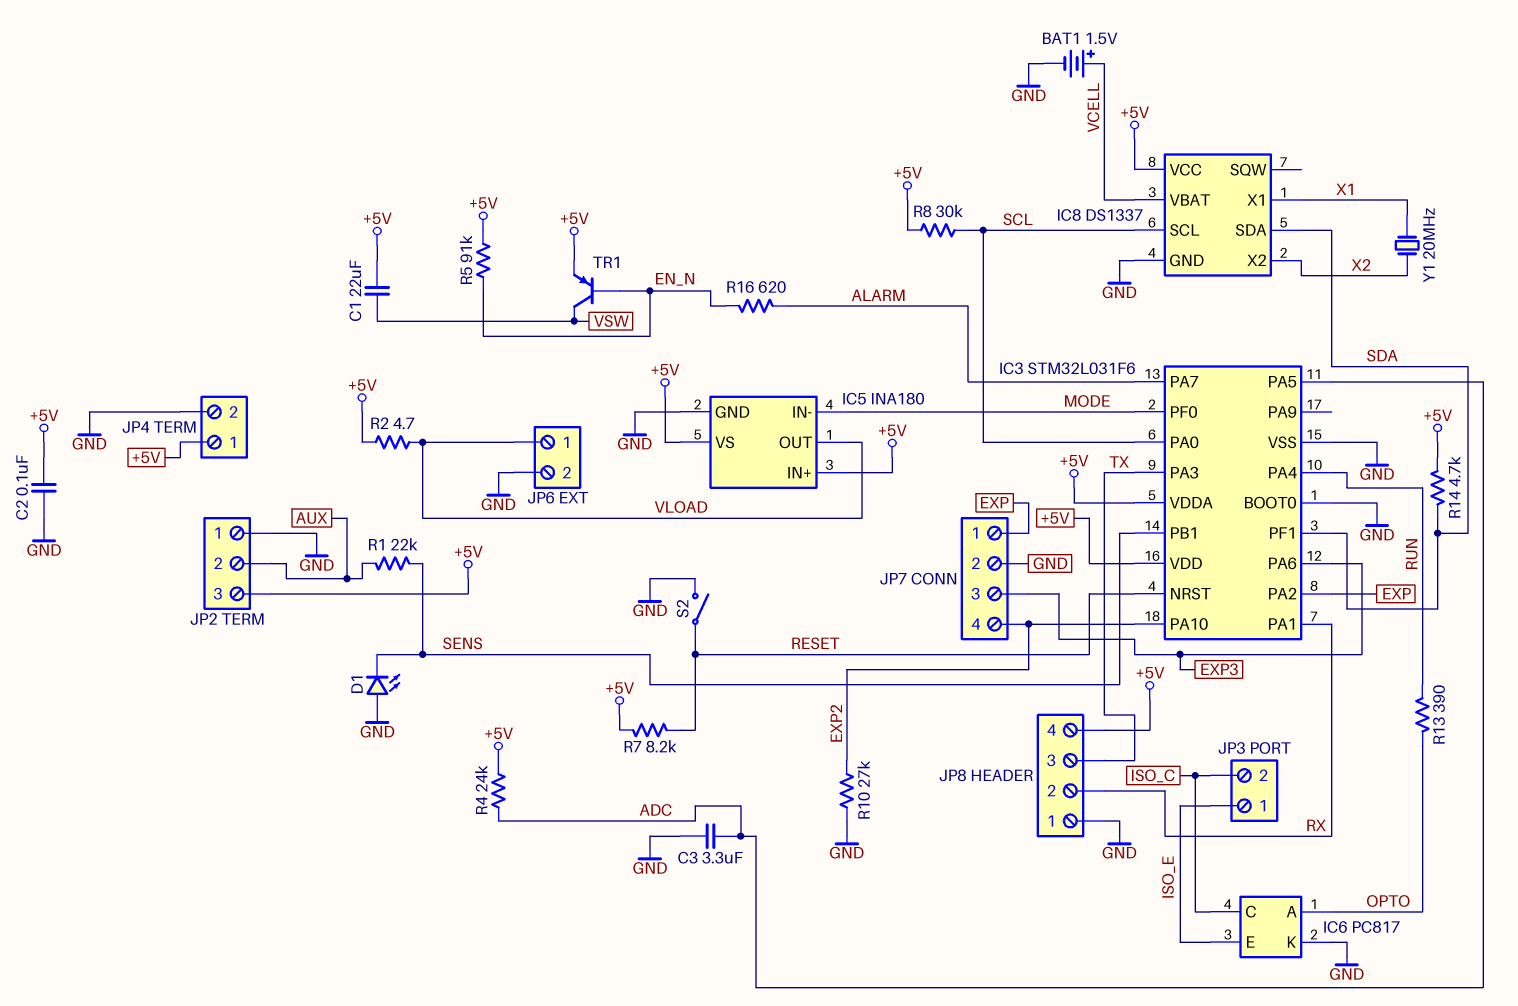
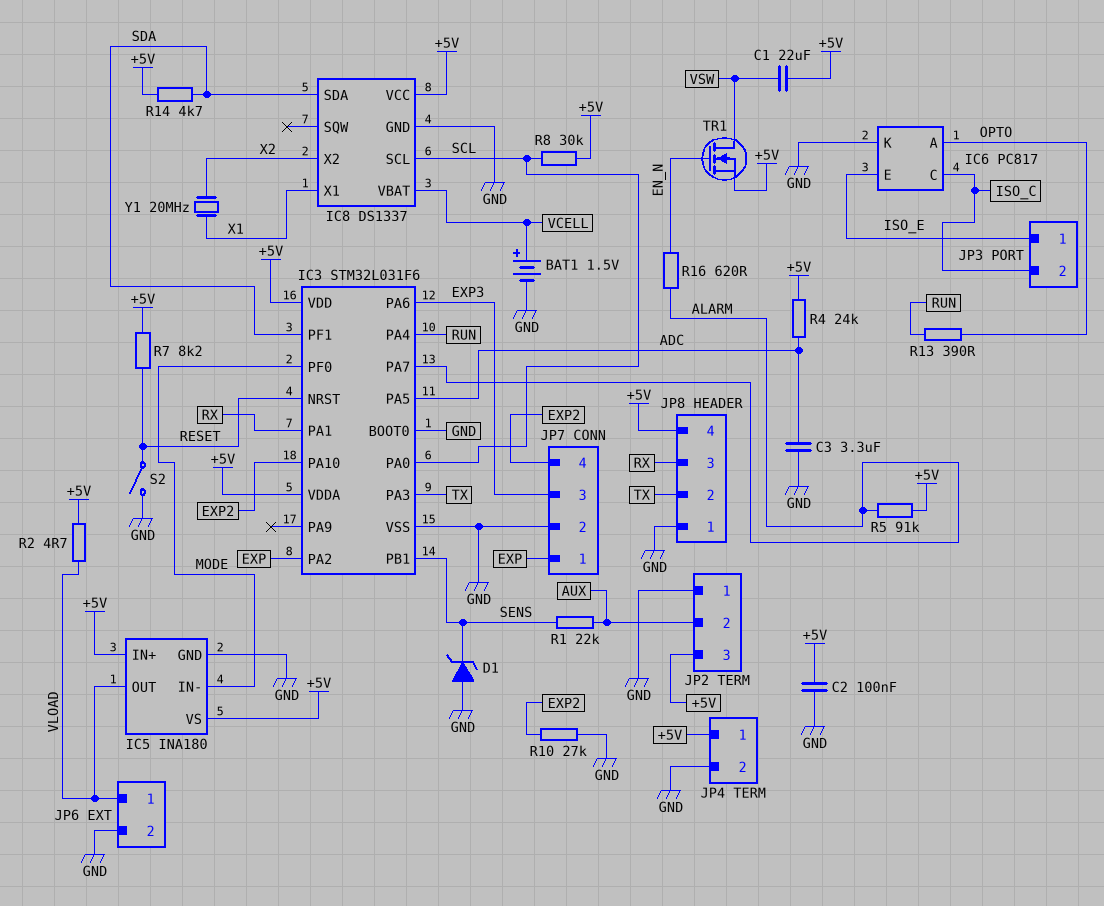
D1: LED (A GND, K SENS) -> zener (A GND, K SENS)
JP8 pin 2: RX -> TX
JP8 pin 3: TX -> RX
R5: 91k (+5V, EN_N) -> 91k (+5V, ALARM)
TR1: PNP (B EN_N, C VSW, E +5V) -> NMOS (G EN_N, D VSW, S +5V)

